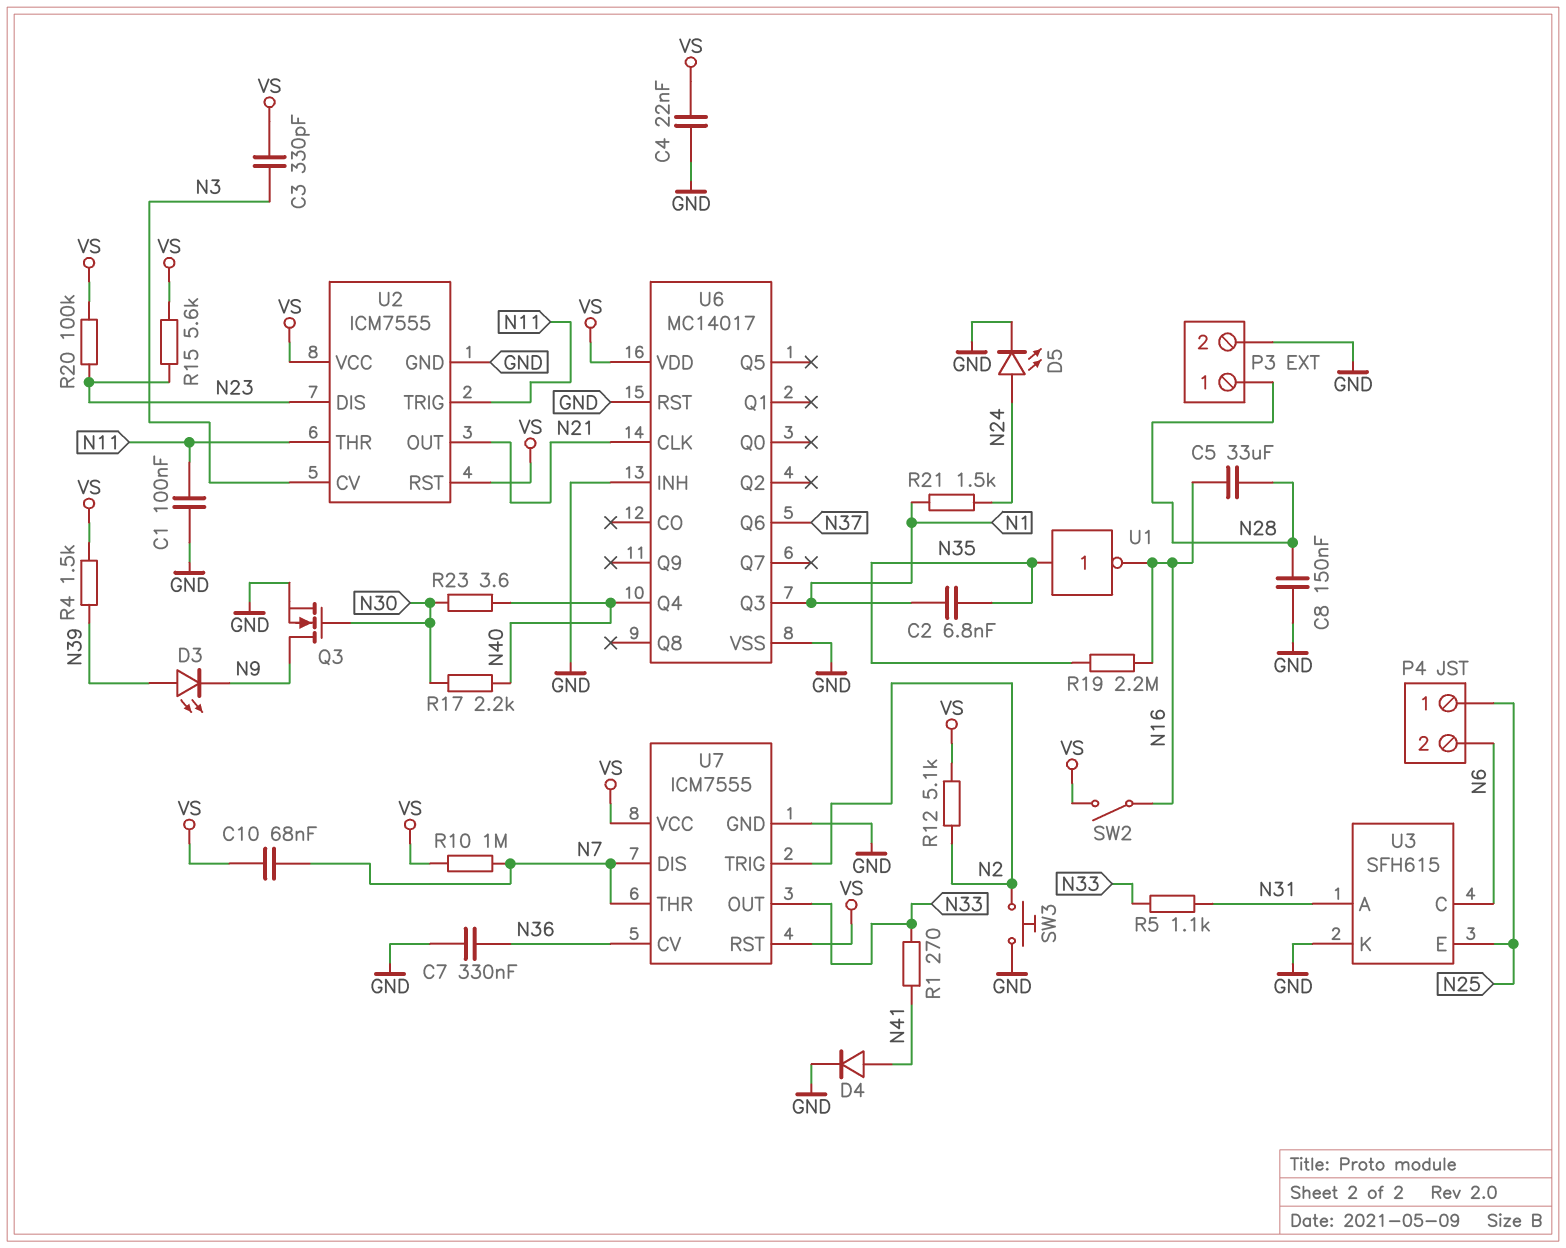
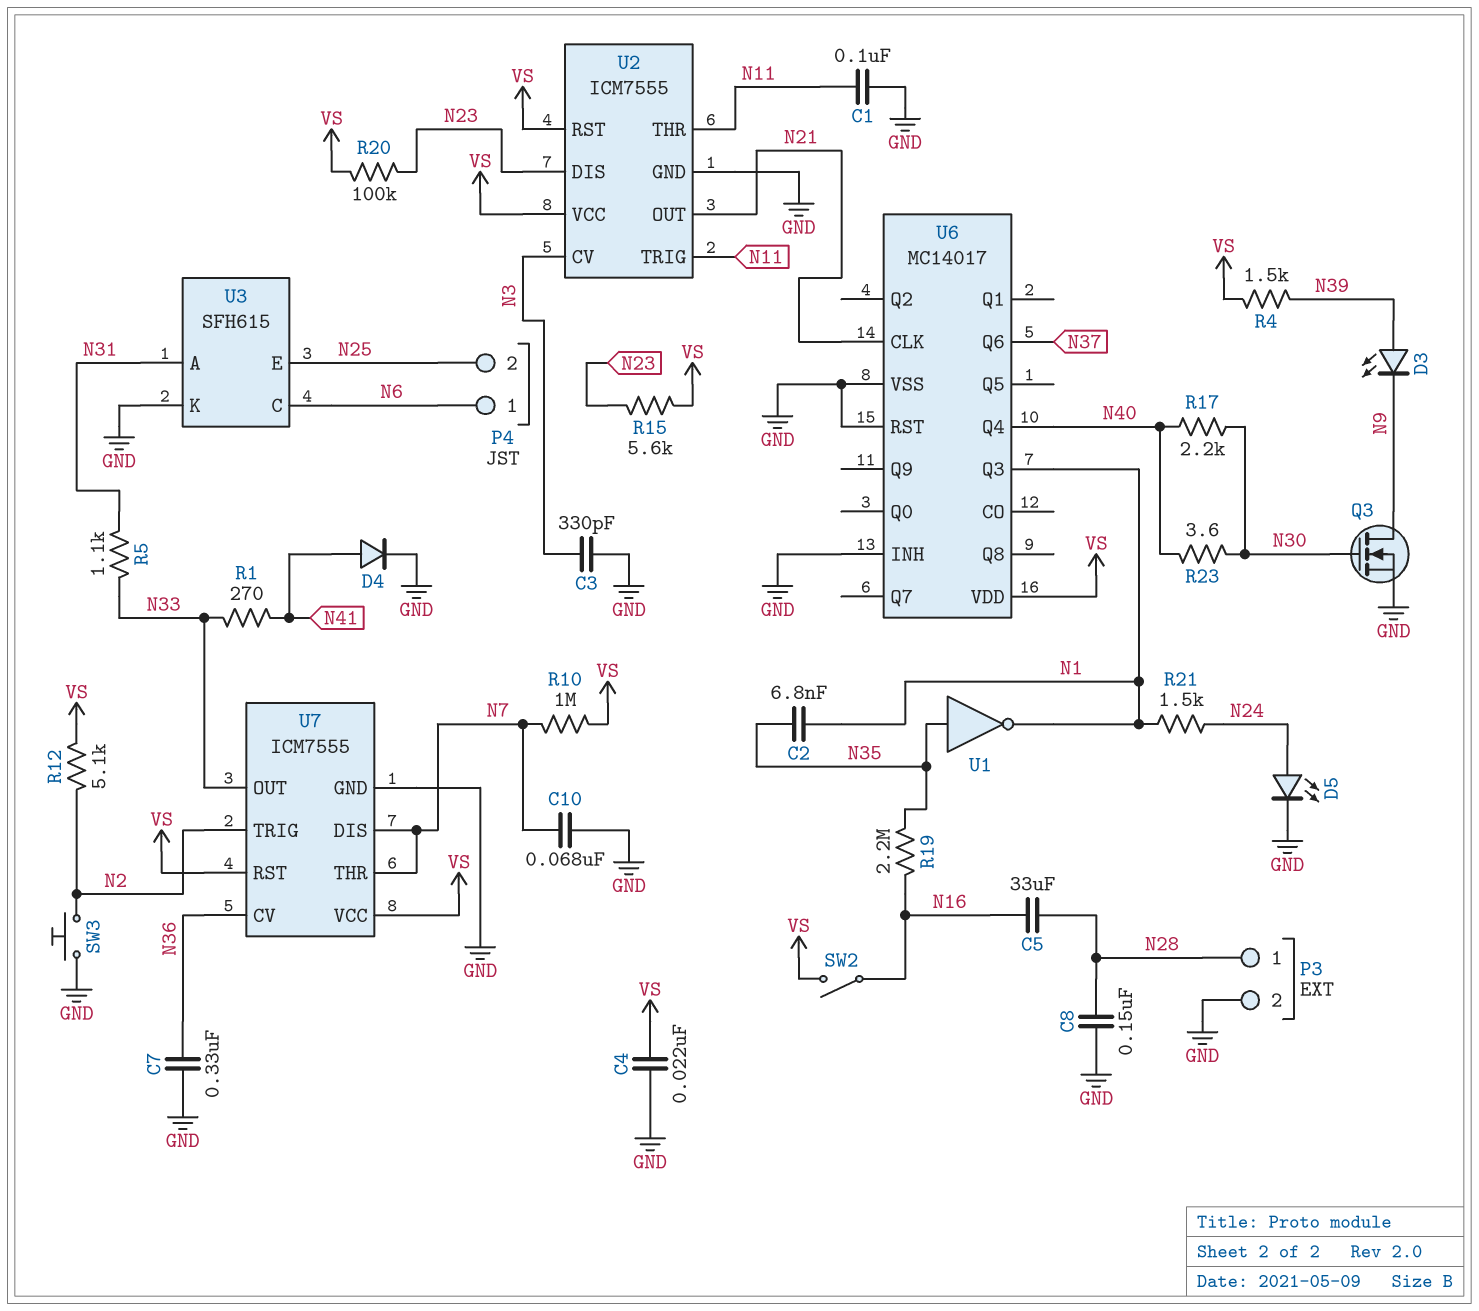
C3: 330pF (N3, VS) -> 330pF (GND, N3)
C10: 68nF (N7, VS) -> 68nF (GND, N7)
P4 pin 1: N25 -> N6
P4 pin 2: N6 -> N25
U1: NOT (in N35, out N16) -> NOT (in N35, out N1)

